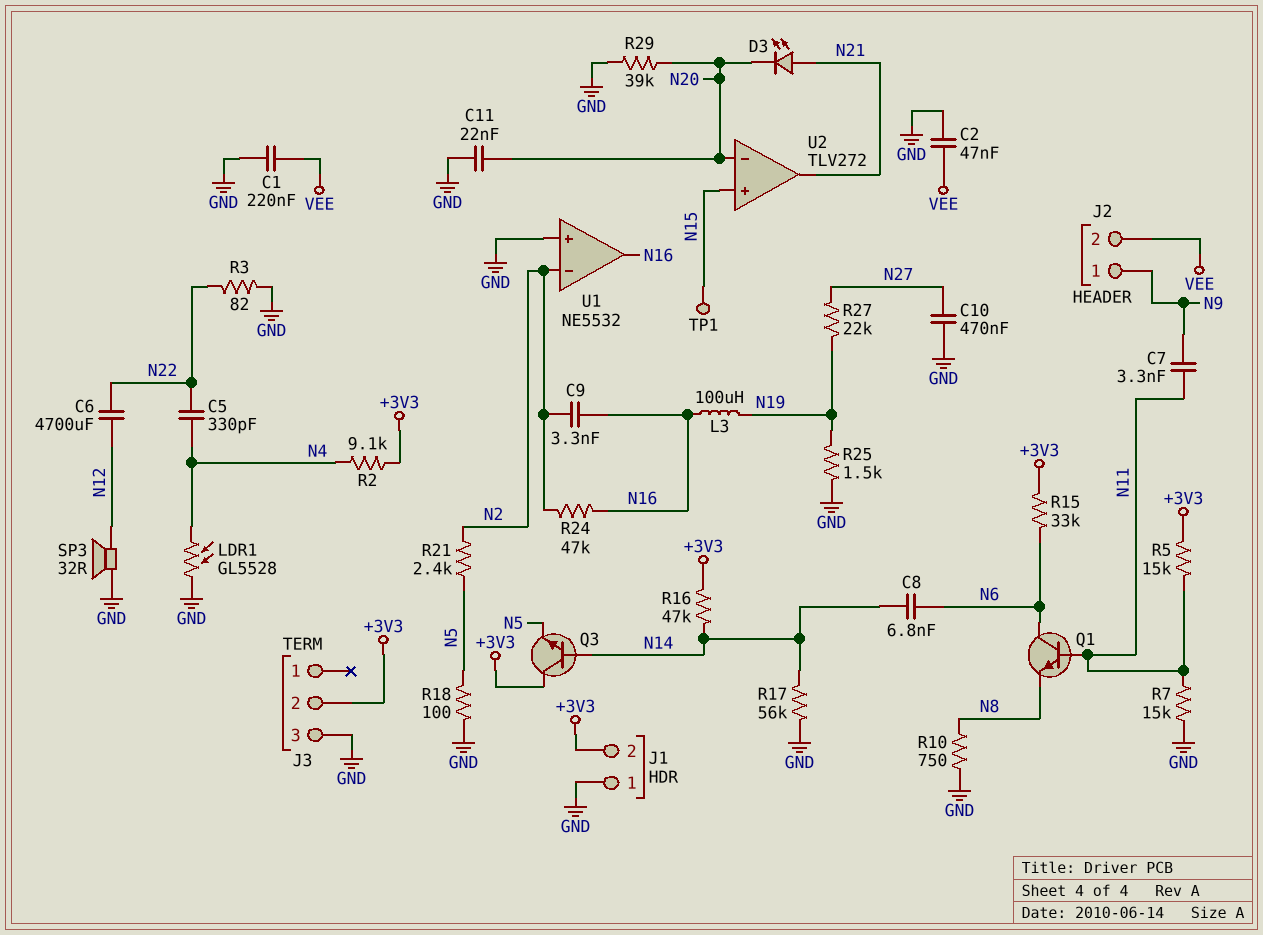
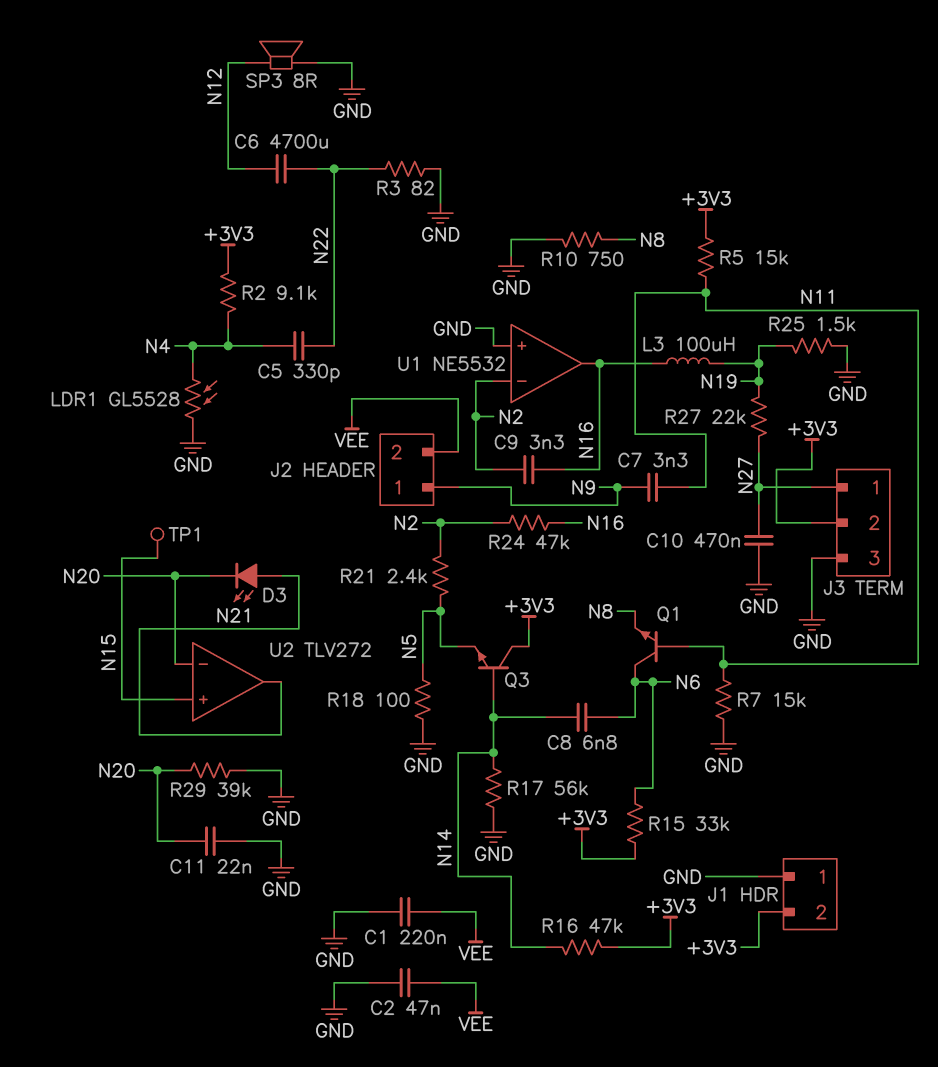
J3 pin 1: none -> N27
SP3: speaker 32R (GND, N12) -> speaker 8R (GND, N12)

